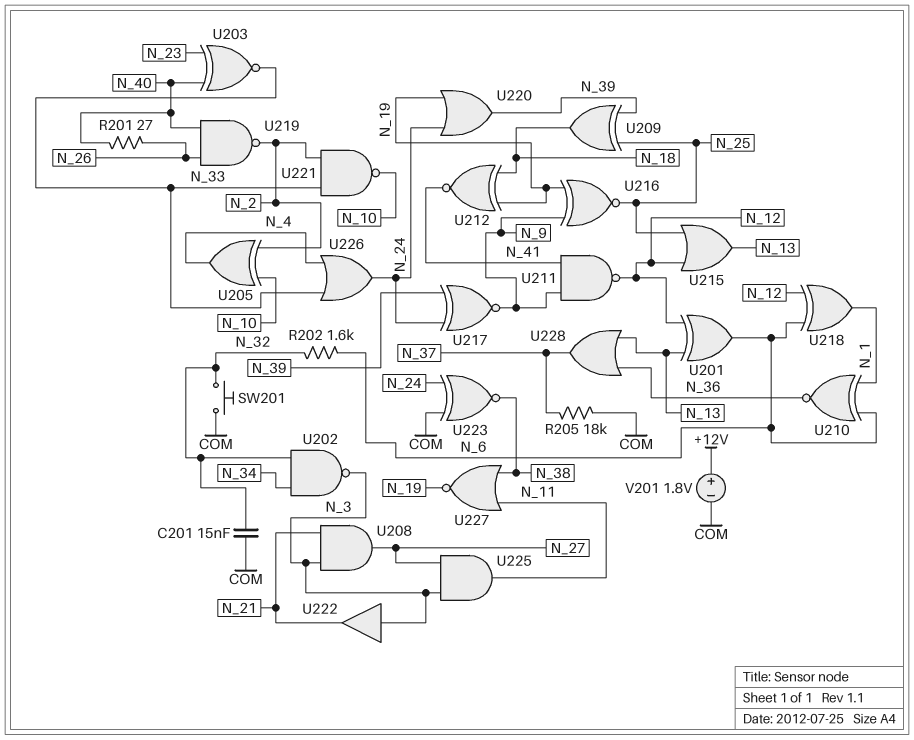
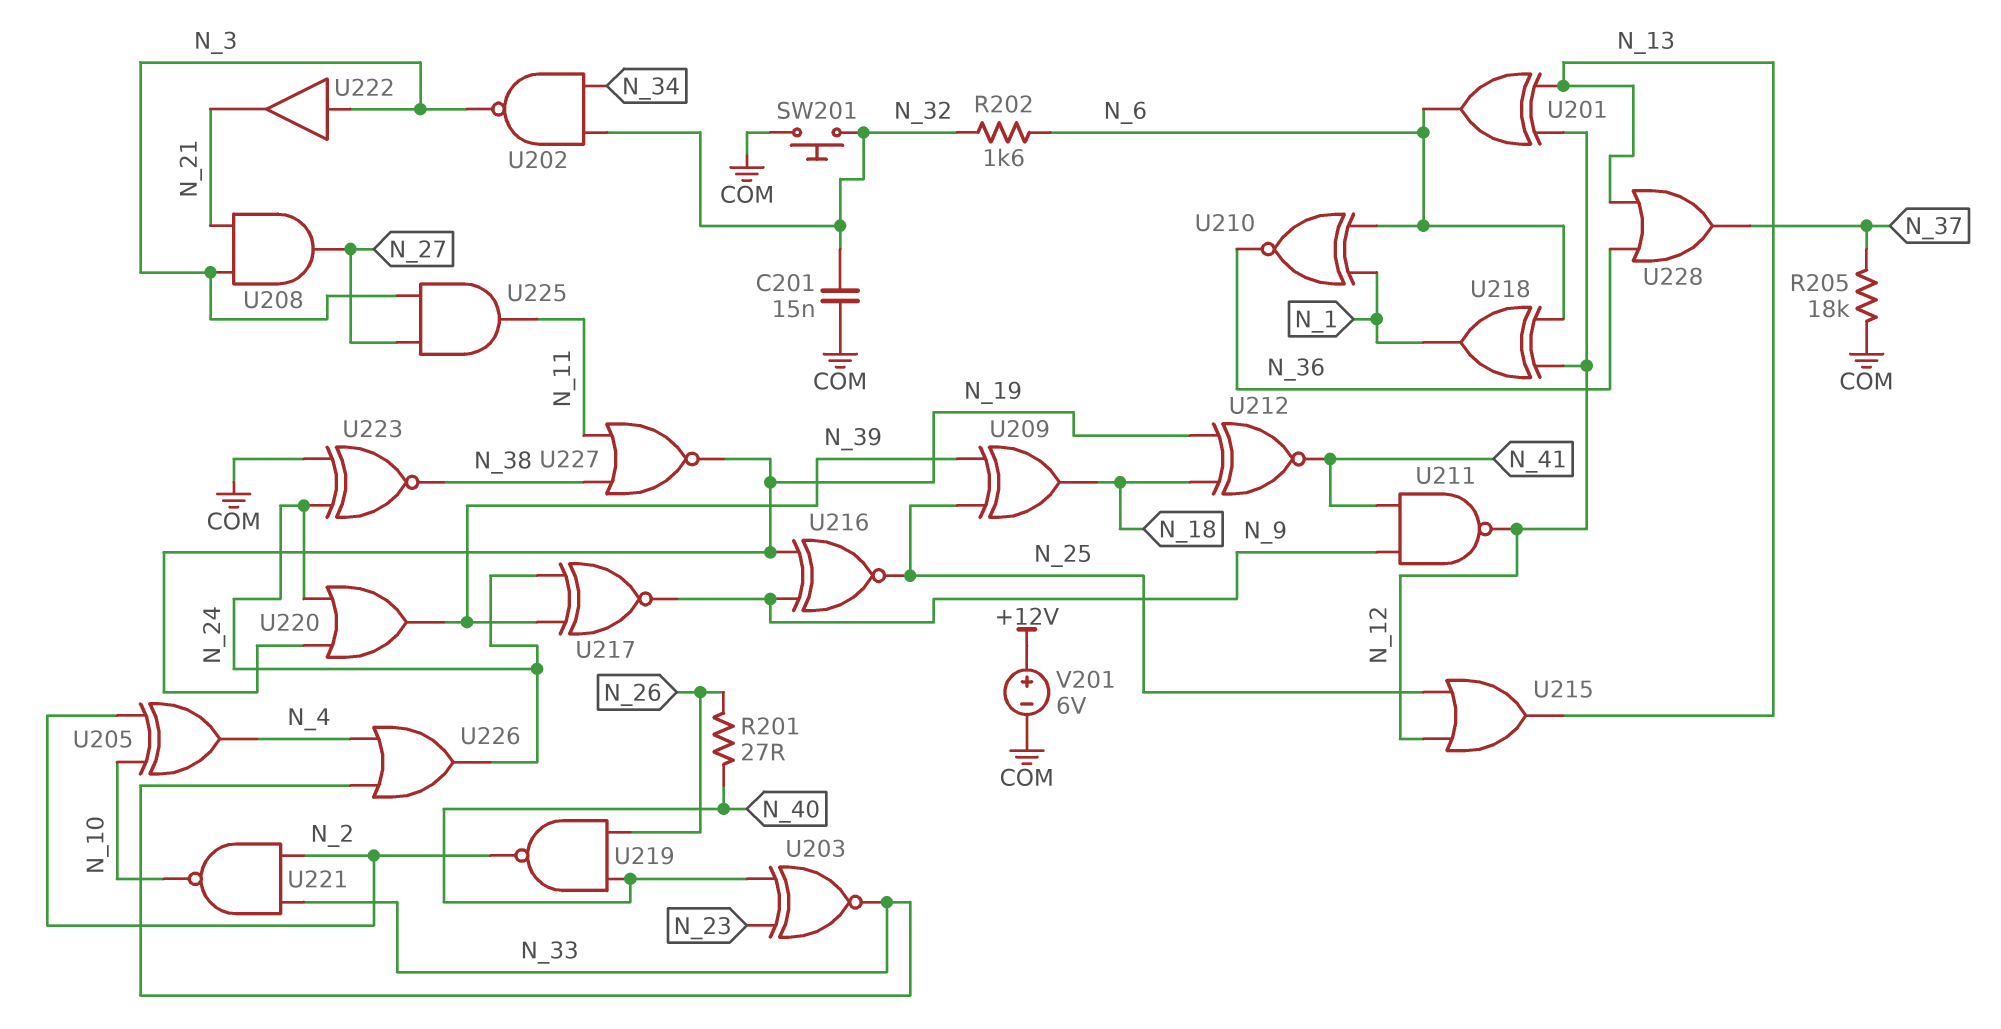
V201: 1.8V (plus +12V, minus COM) -> 6V (plus +12V, minus COM)

